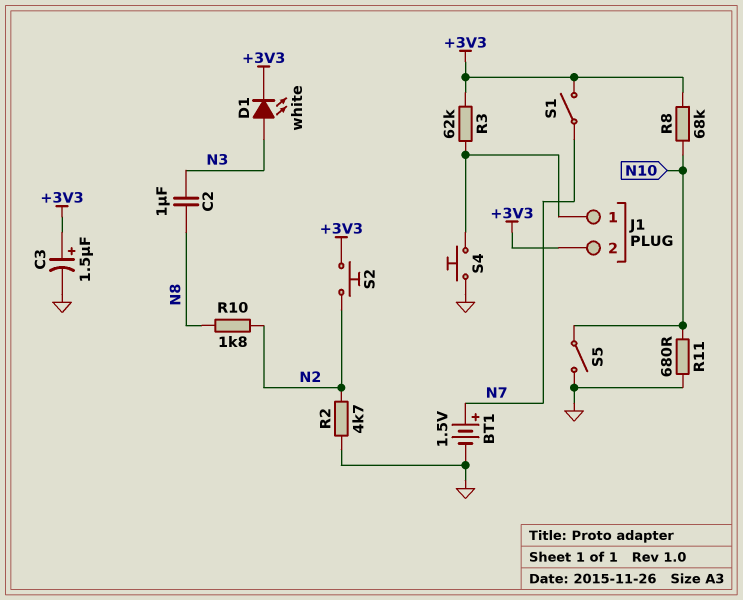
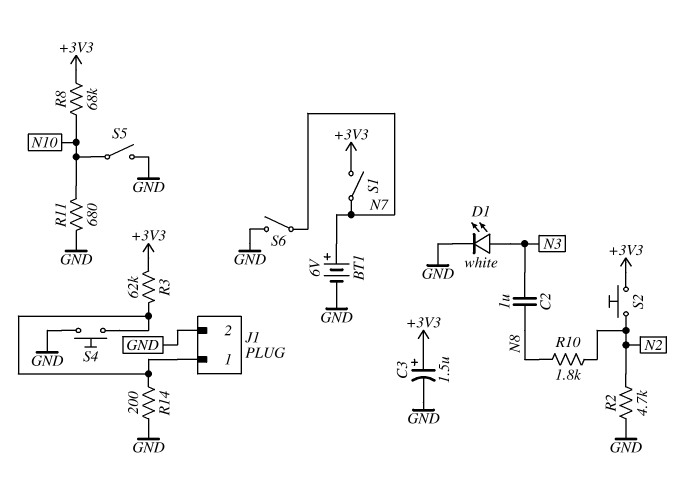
BT1: 1.5V (plus N7, minus GND) -> 6V (plus N7, minus GND)
D1: LED white (A N3, K +3V3) -> LED white (A N3, K GND)
J1 pin 2: +3V3 -> GND
R14: none -> 200 (GND, J1/1)
S6: none -> switch (GND, N7)

